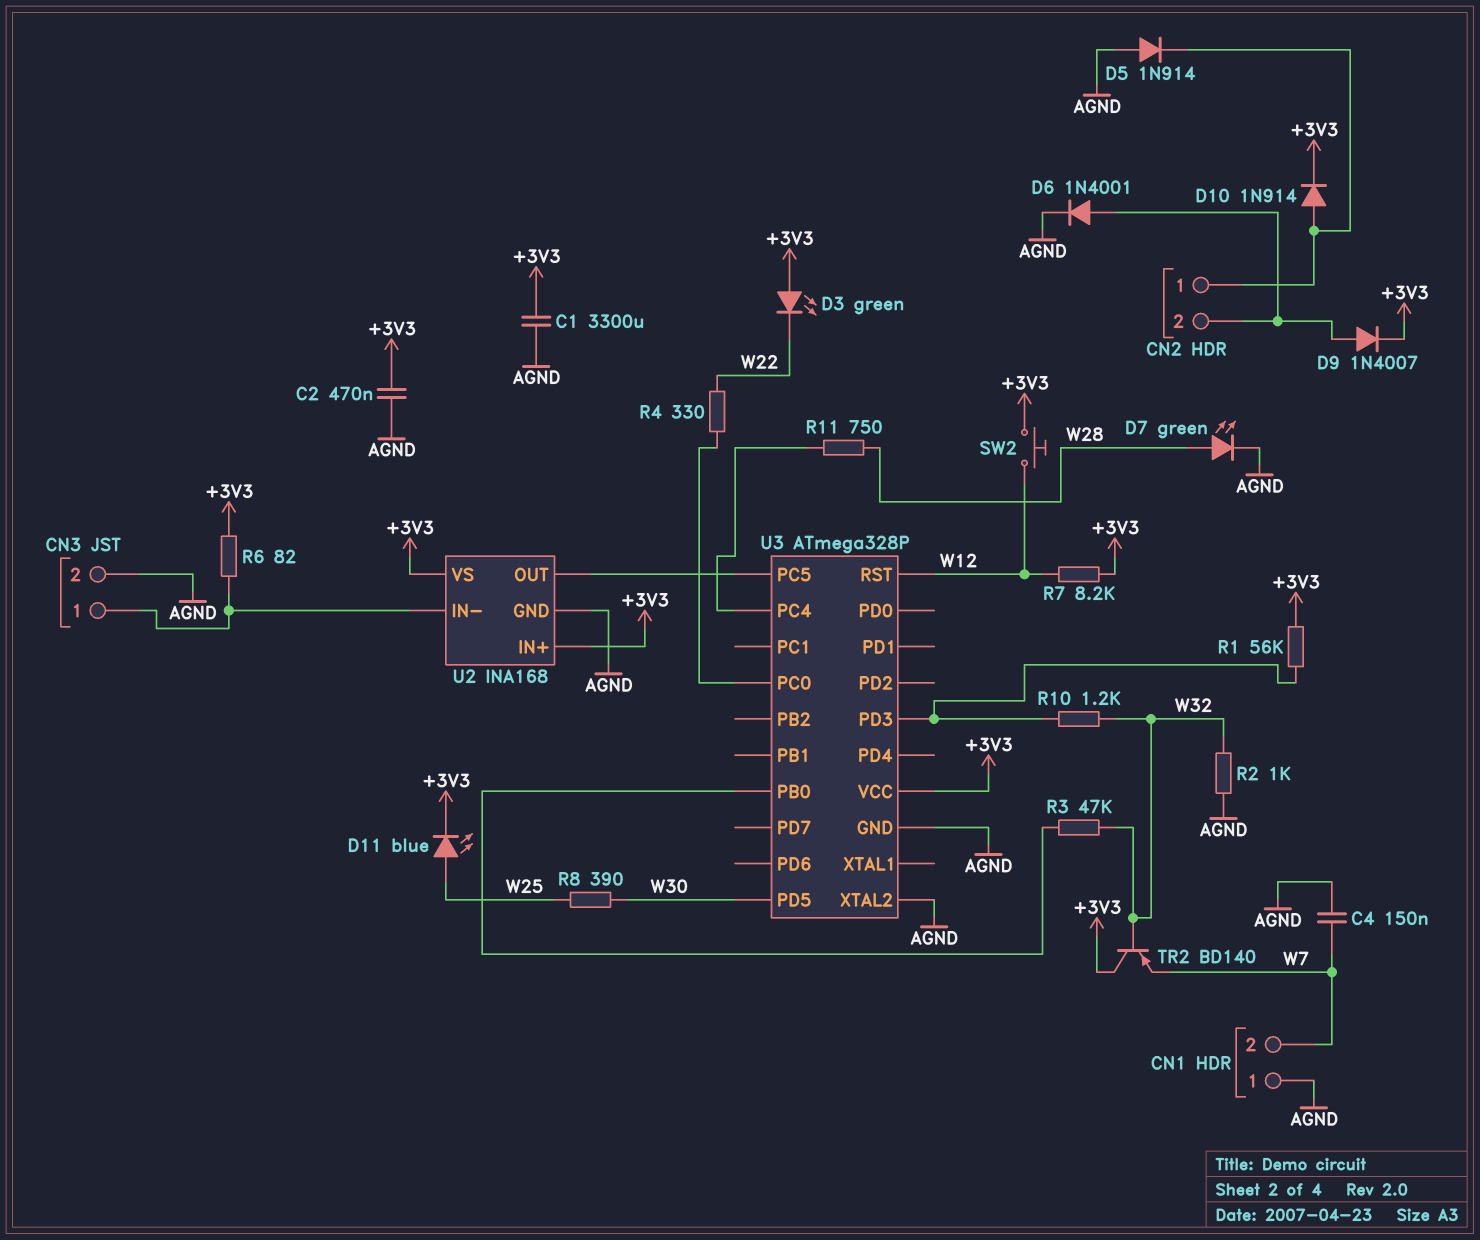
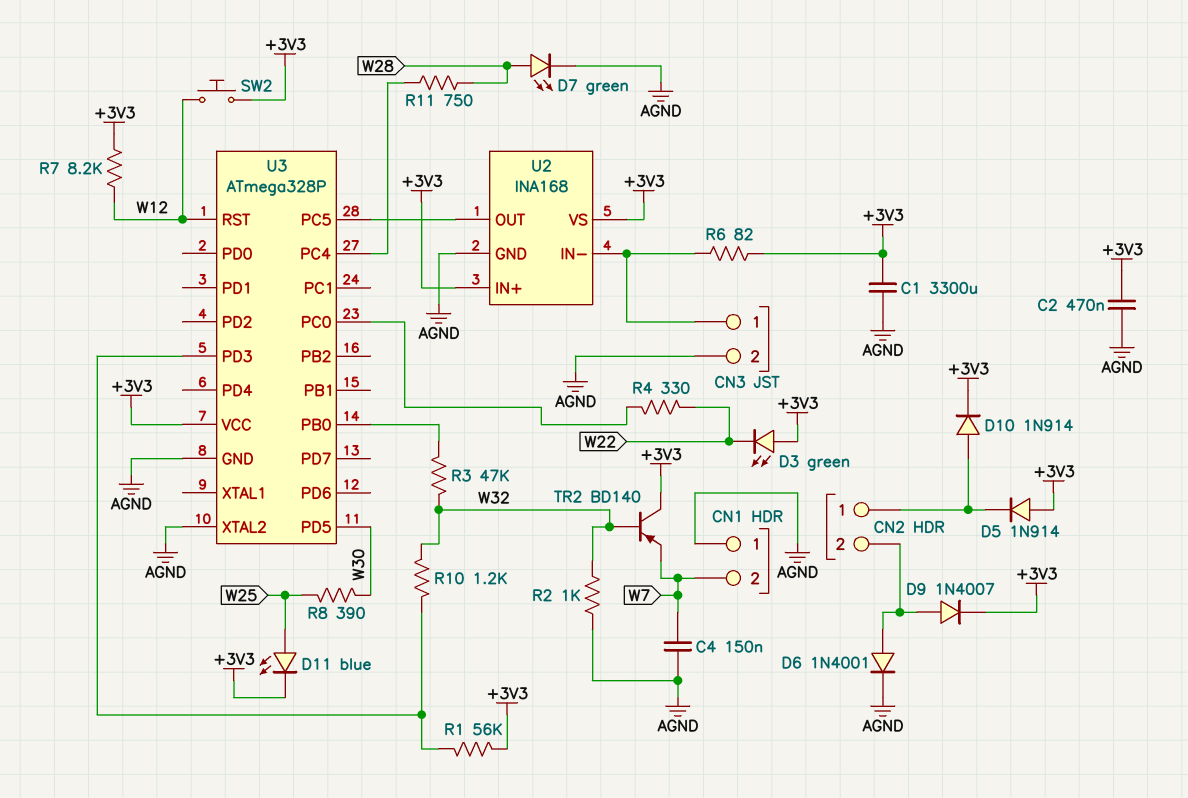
D5: diode 1N914 (A AGND, K CN2/1) -> diode 1N914 (A +3V3, K CN2/1)

